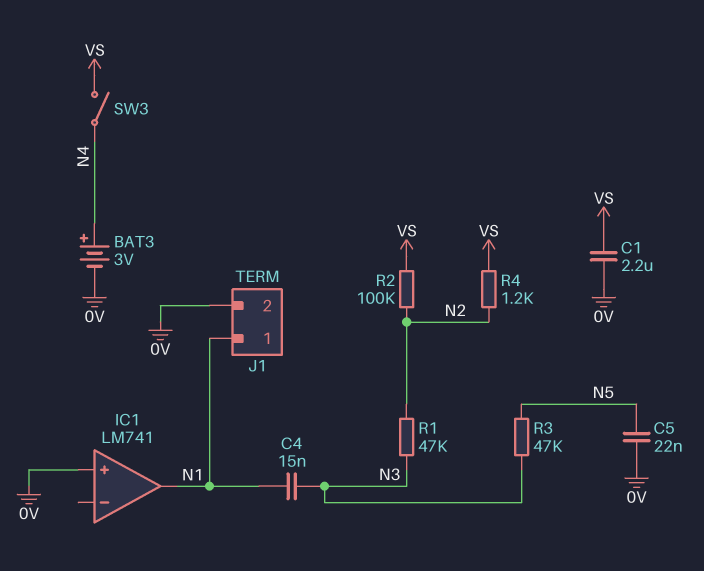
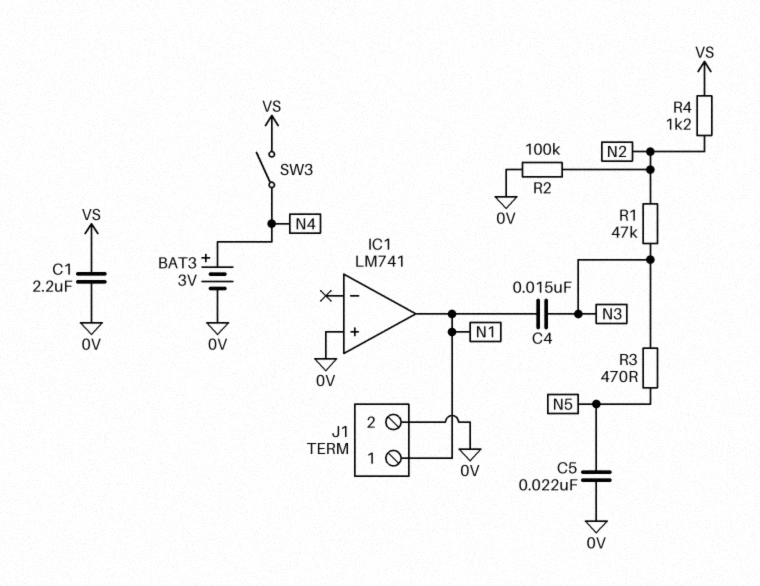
R2: 100k (N2, VS) -> 100k (0V, N2)
R3: 47k (N3, N5) -> 470 (N3, N5)

